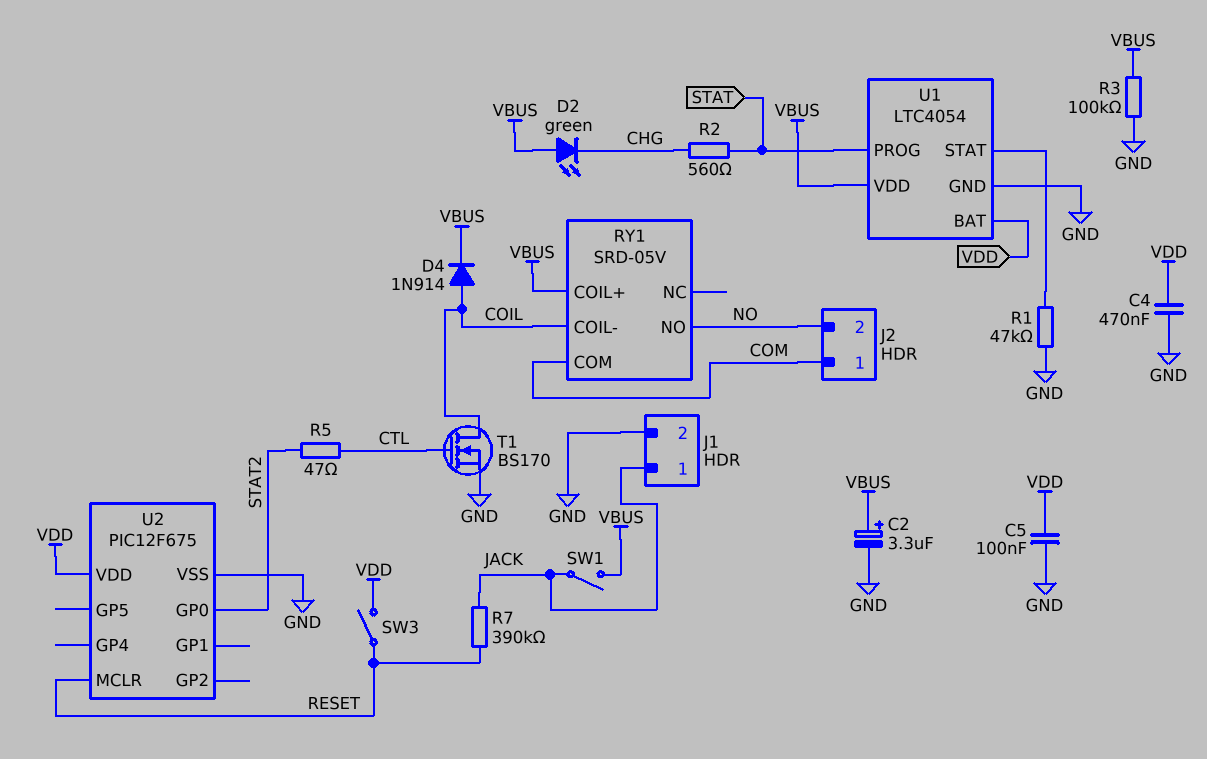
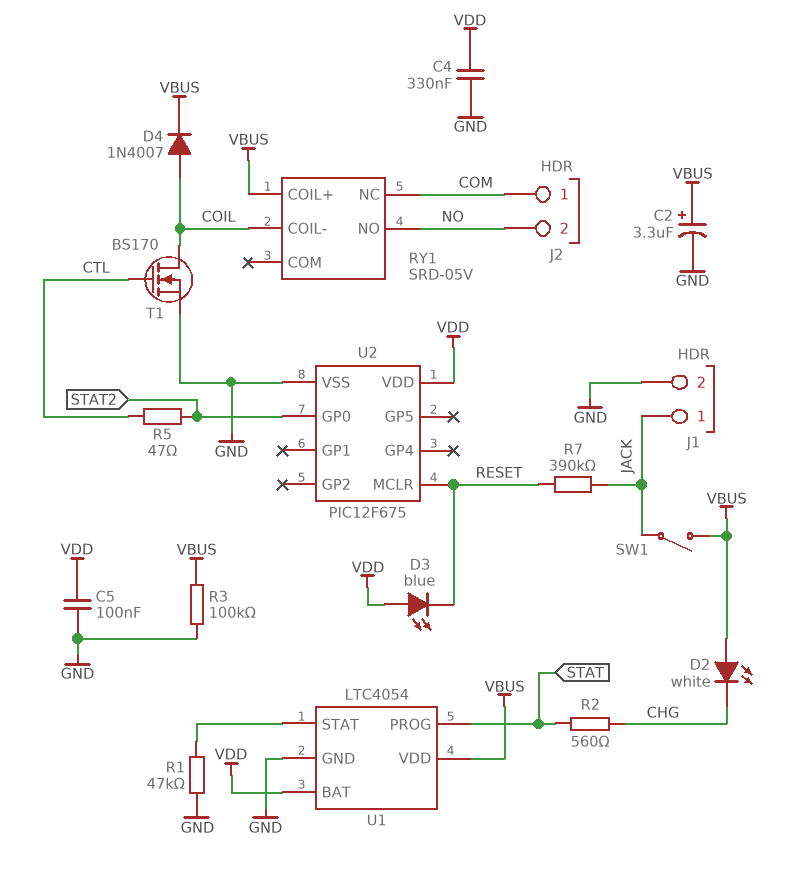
C4: 470nF (GND, VDD) -> 330nF (GND, VDD)
D2: LED green (A VBUS, K CHG) -> LED white (A VBUS, K CHG)
D3: none -> LED blue (A VDD, K RESET)
D4: diode 1N914 (A COIL, K VBUS) -> diode 1N4007 (A COIL, K VBUS)
RY1 pin COM: COM -> none
RY1 pin NC: none -> COM
SW3: switch (RESET, VDD) -> none

